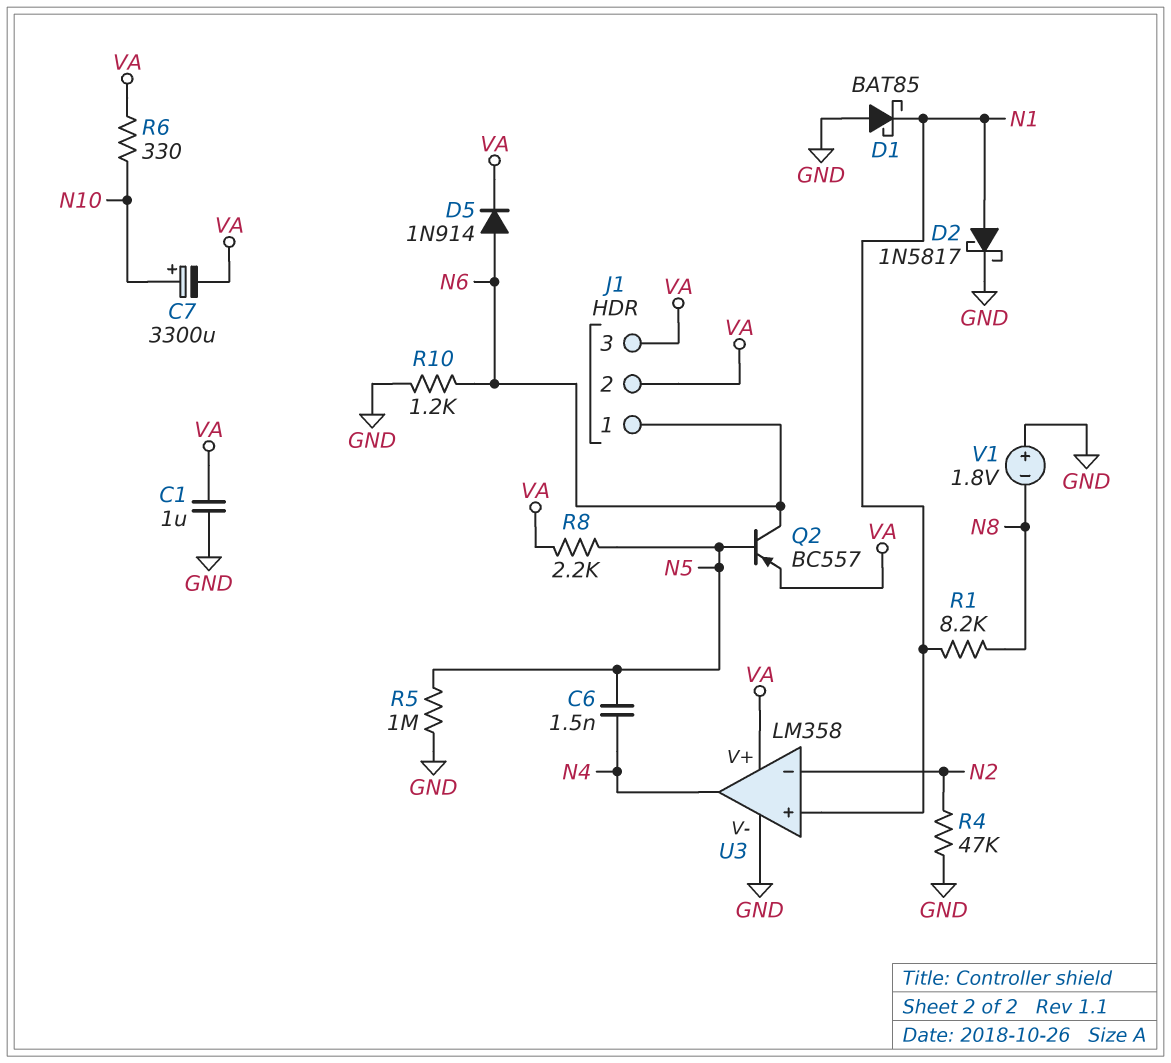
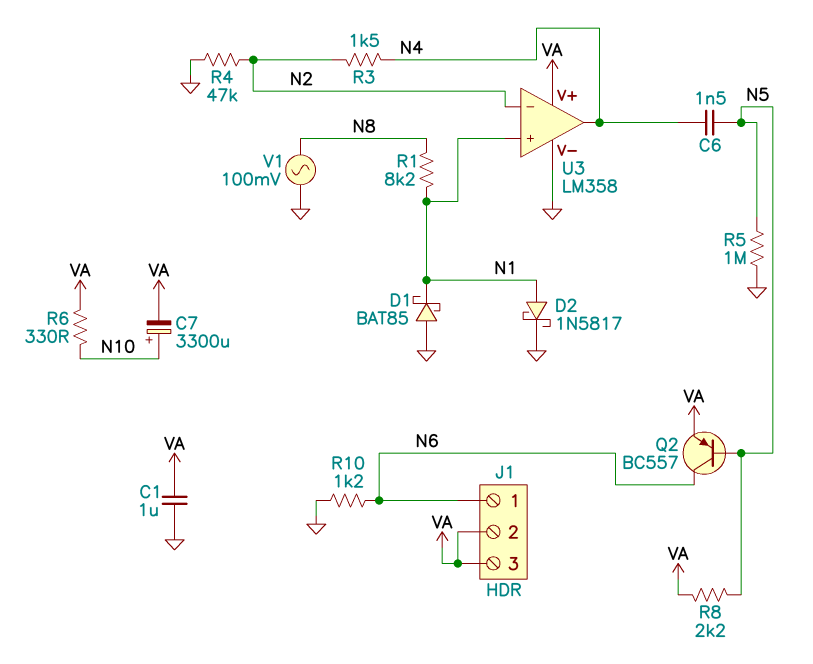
D5: diode 1N914 (A N6, K VA) -> none
R3: none -> 1.5k (N2, N4)
V1: 1.8V (plus GND, minus N8) -> AC 100mV (GND, N8)

